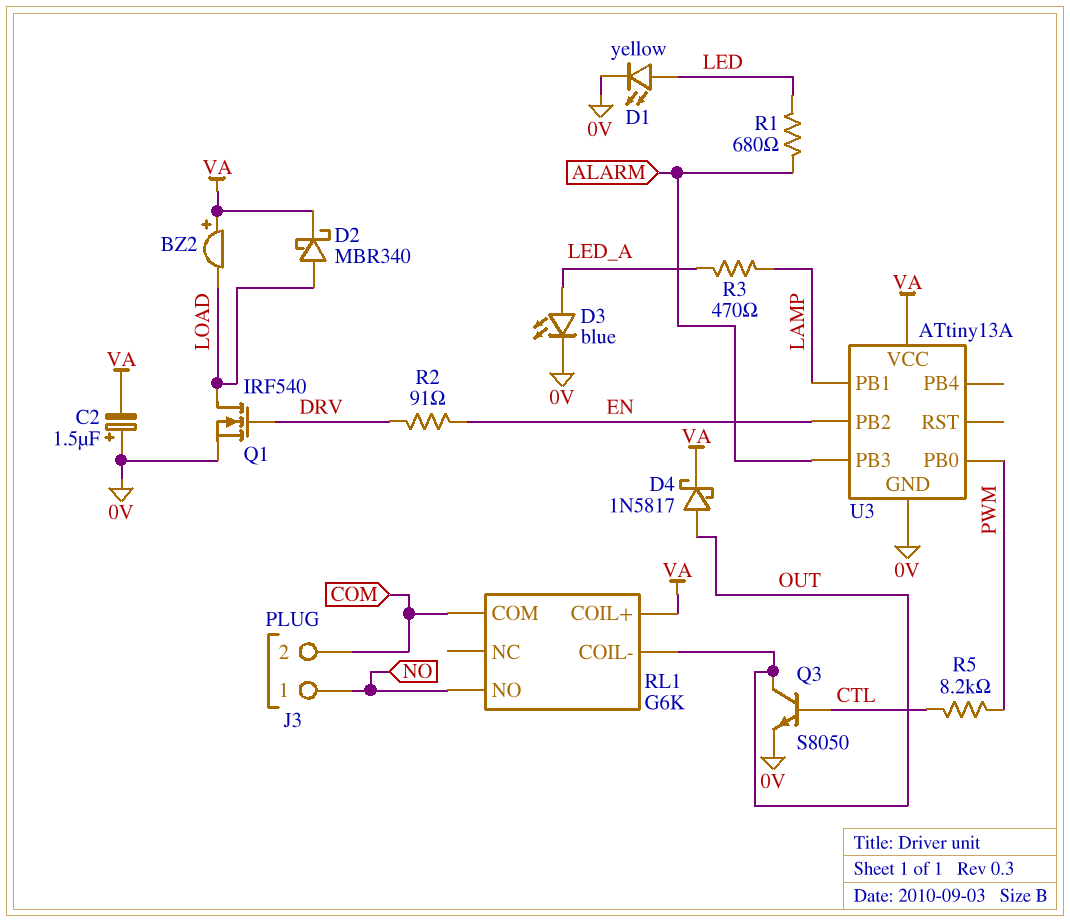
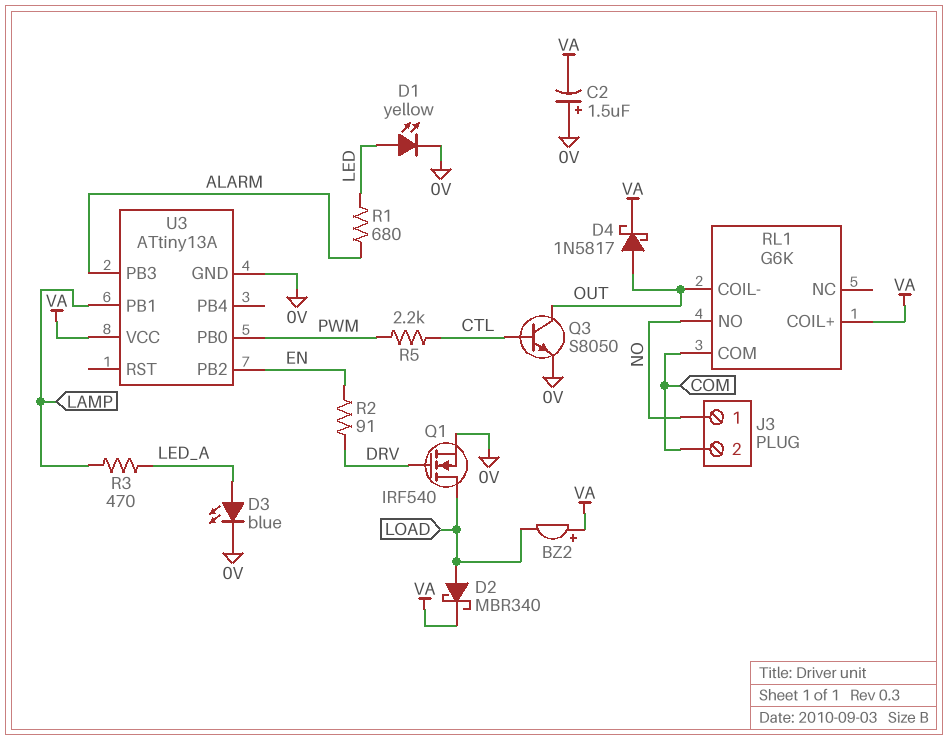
R5: 8.2k (CTL, PWM) -> 2.2k (CTL, PWM)

